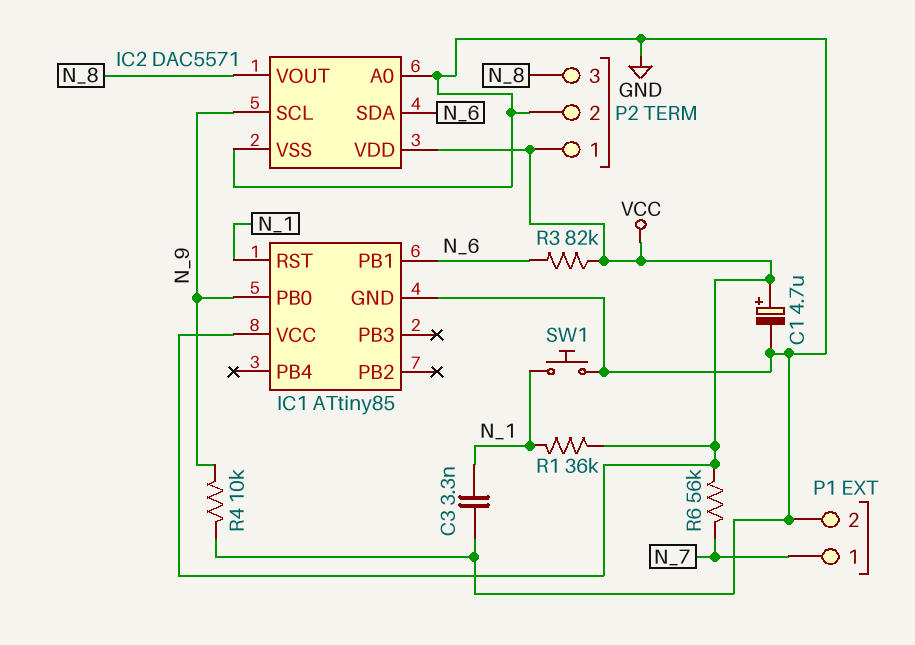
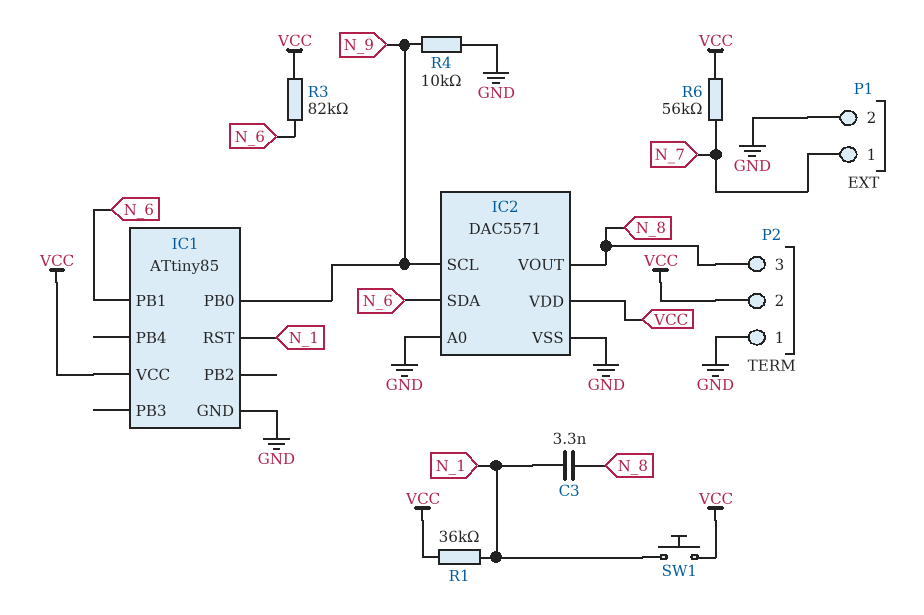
C1: 4.7uF (plus VCC, minus GND) -> none
C3: 3.3nF (GND, N_1) -> 3.3nF (N_1, N_8)
P2 pin 1: VCC -> GND
P2 pin 2: GND -> VCC
SW1: button (GND, N_1) -> button (N_1, VCC)

